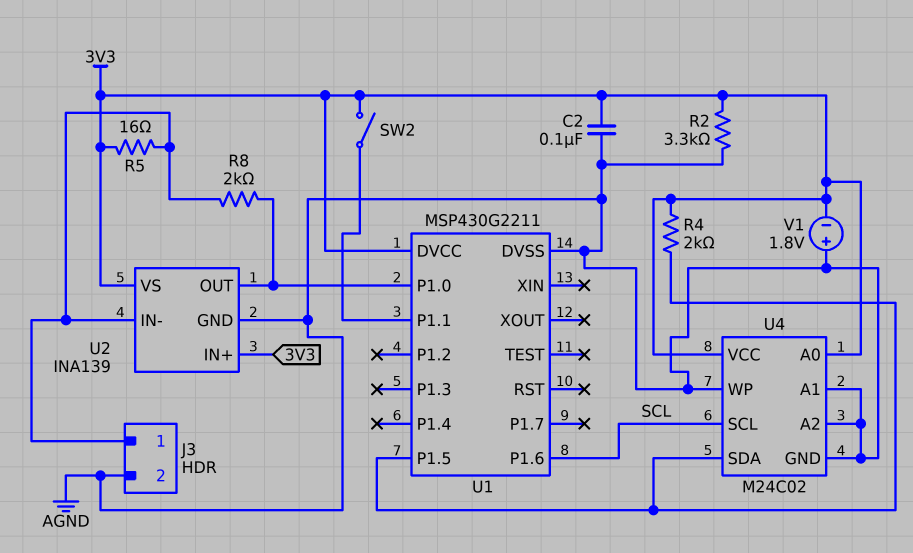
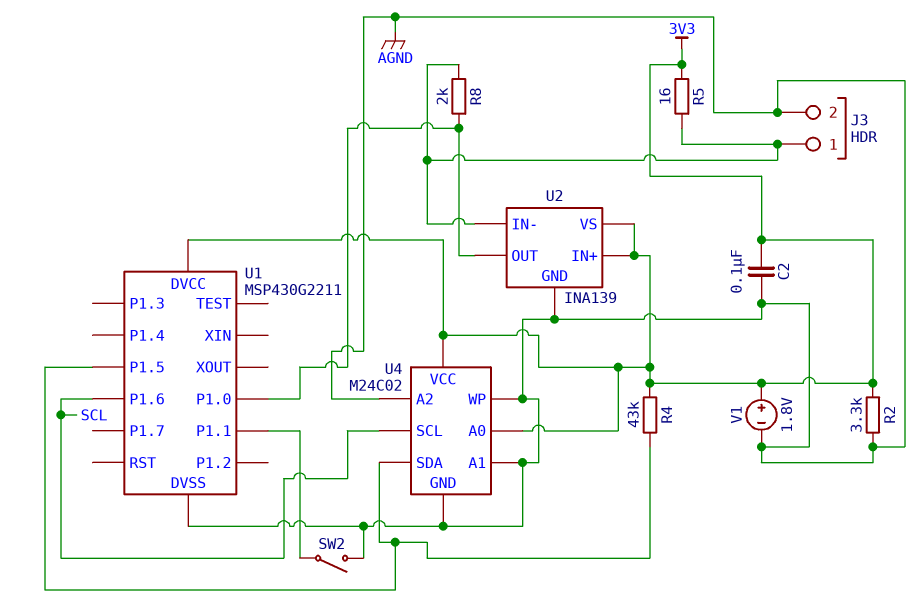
R4: 2k (3V3, U1/P1.5) -> 43k (3V3, U1/P1.5)
SW2: switch (3V3, U1/P1.1) -> switch (AGND, U1/P1.1)
V1: 1.8V (plus AGND, minus 3V3) -> 1.8V (plus 3V3, minus AGND)

